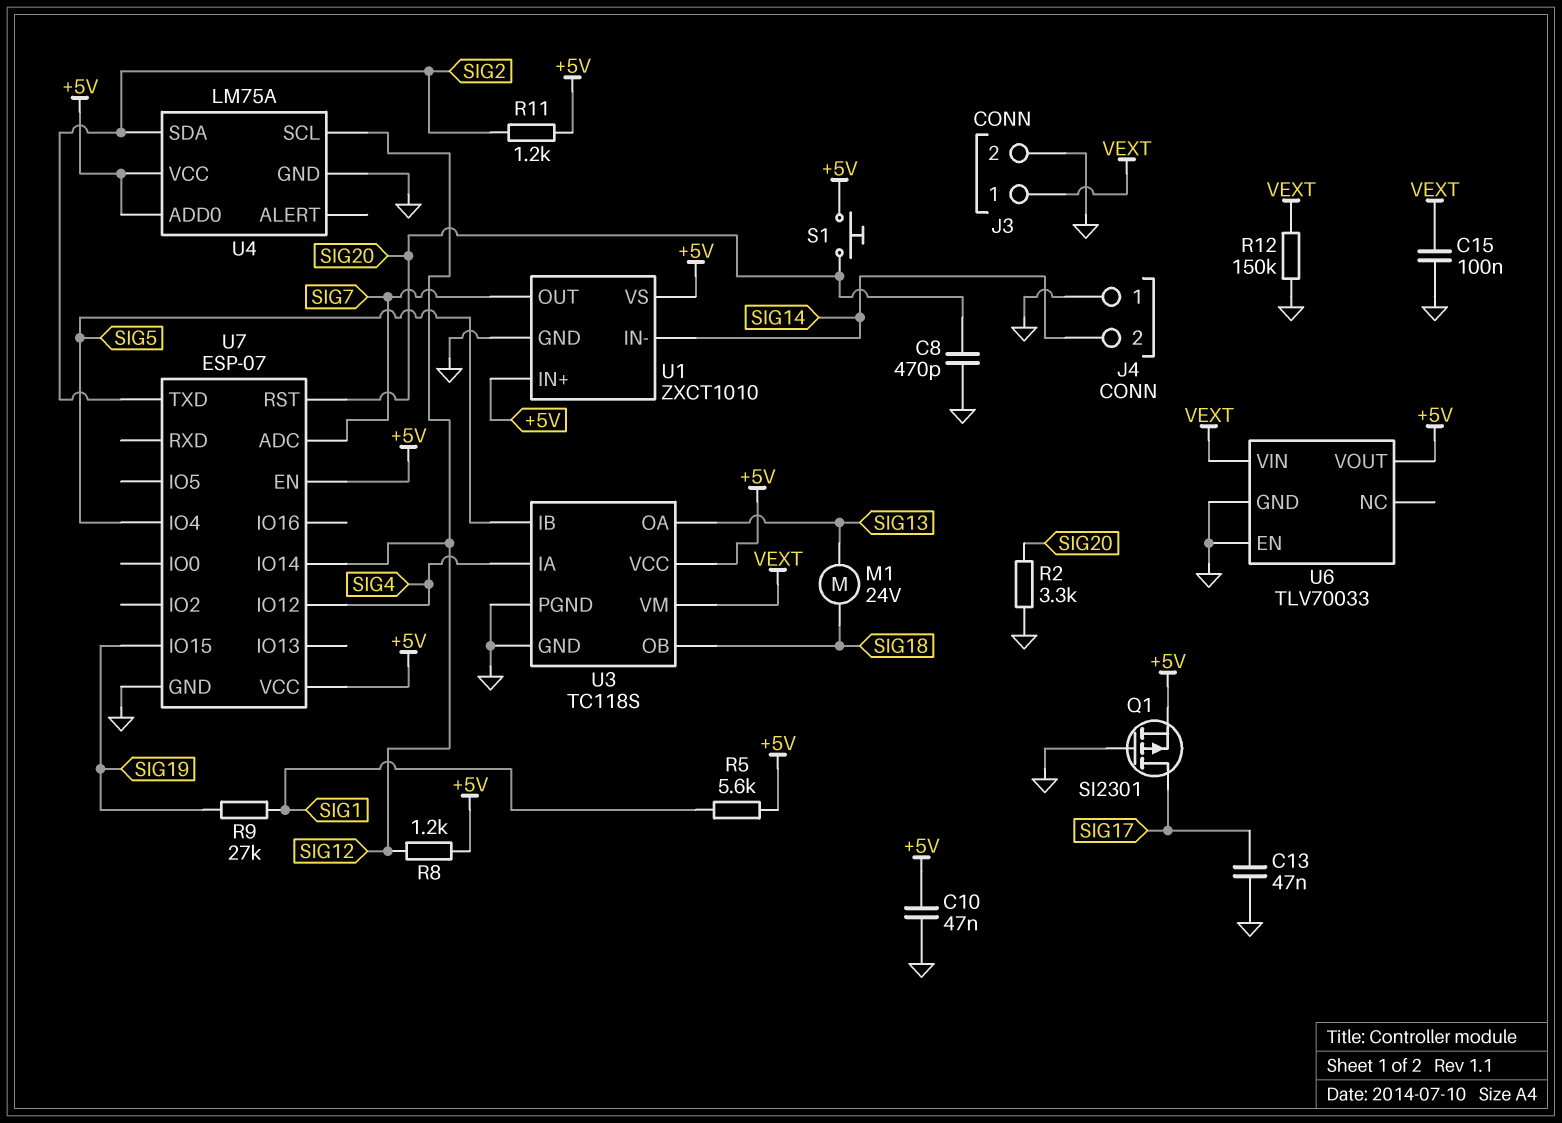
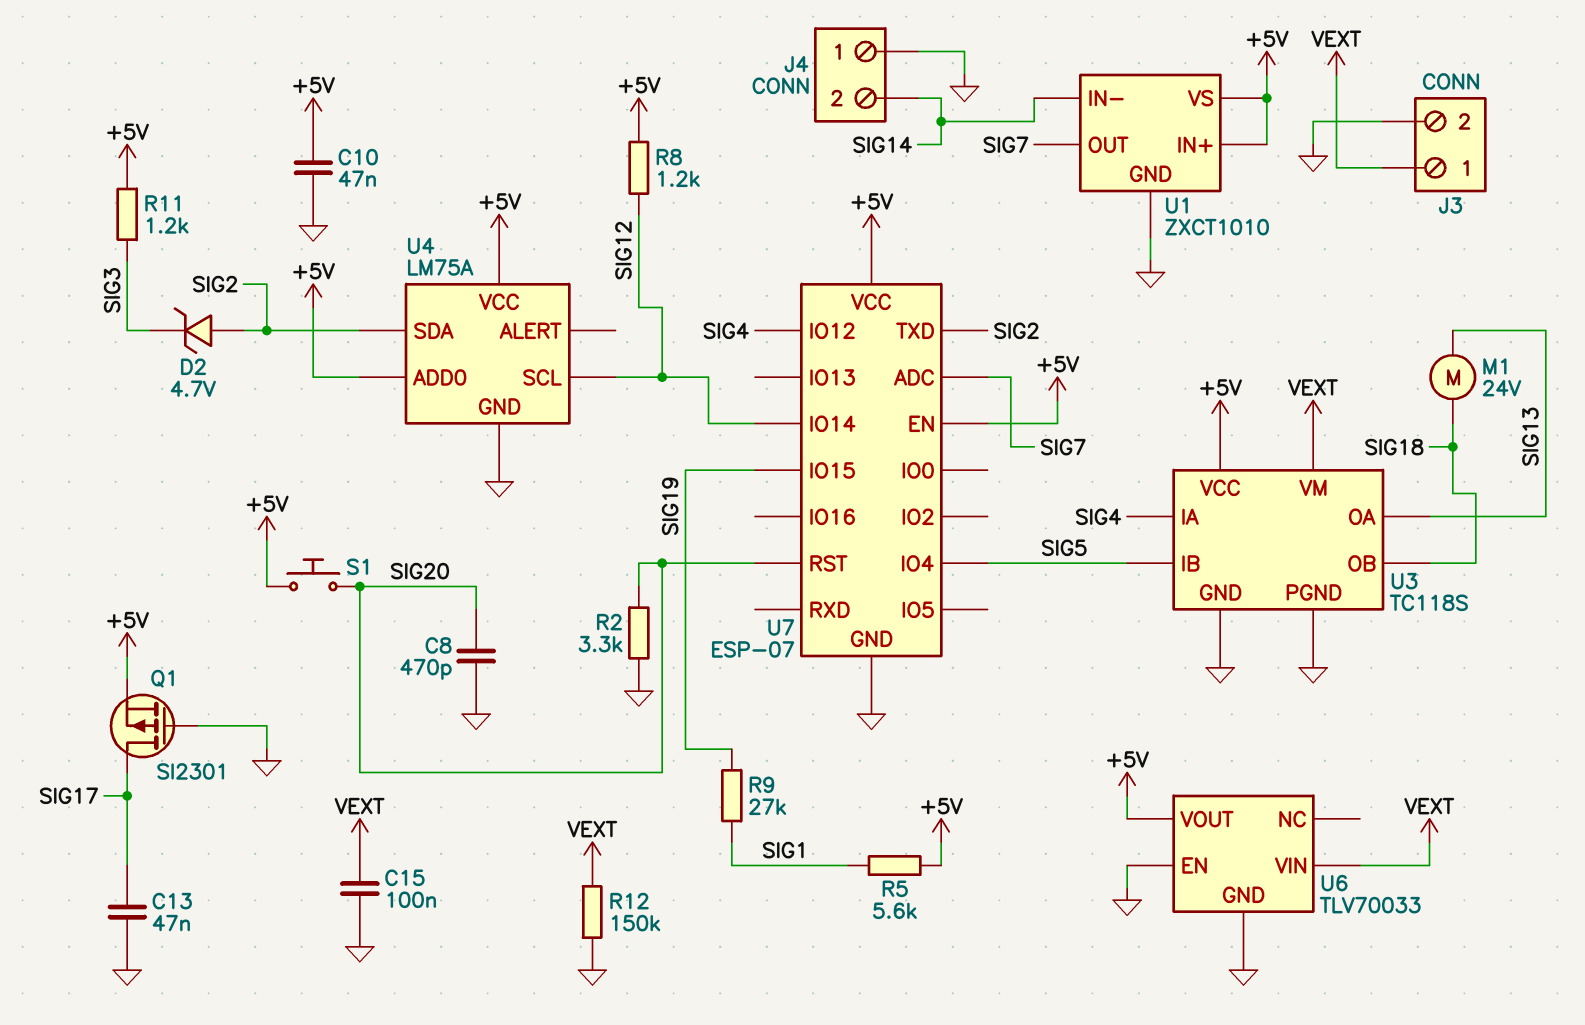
D2: none -> zener 4.7V (A SIG2, K SIG3)
R11: 1.2k (+5V, SIG2) -> 1.2k (+5V, SIG3)

